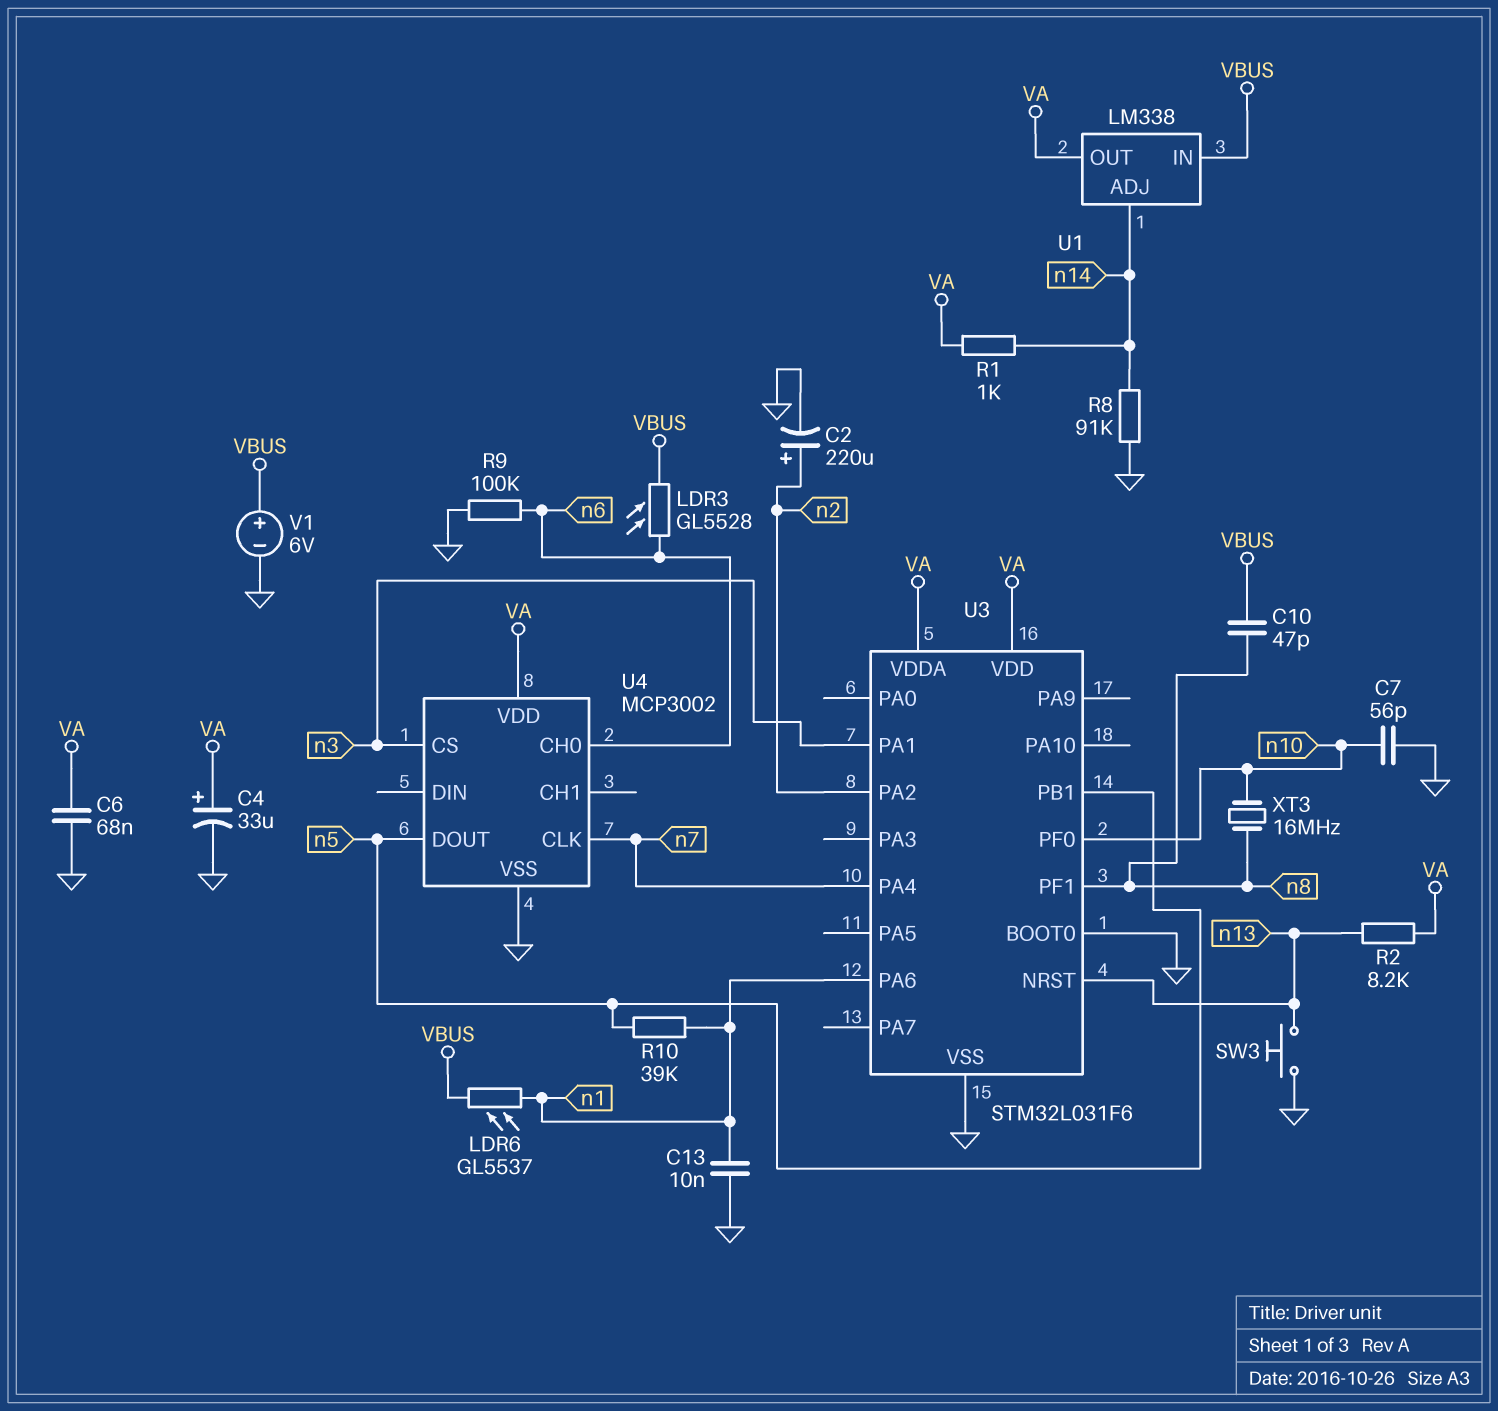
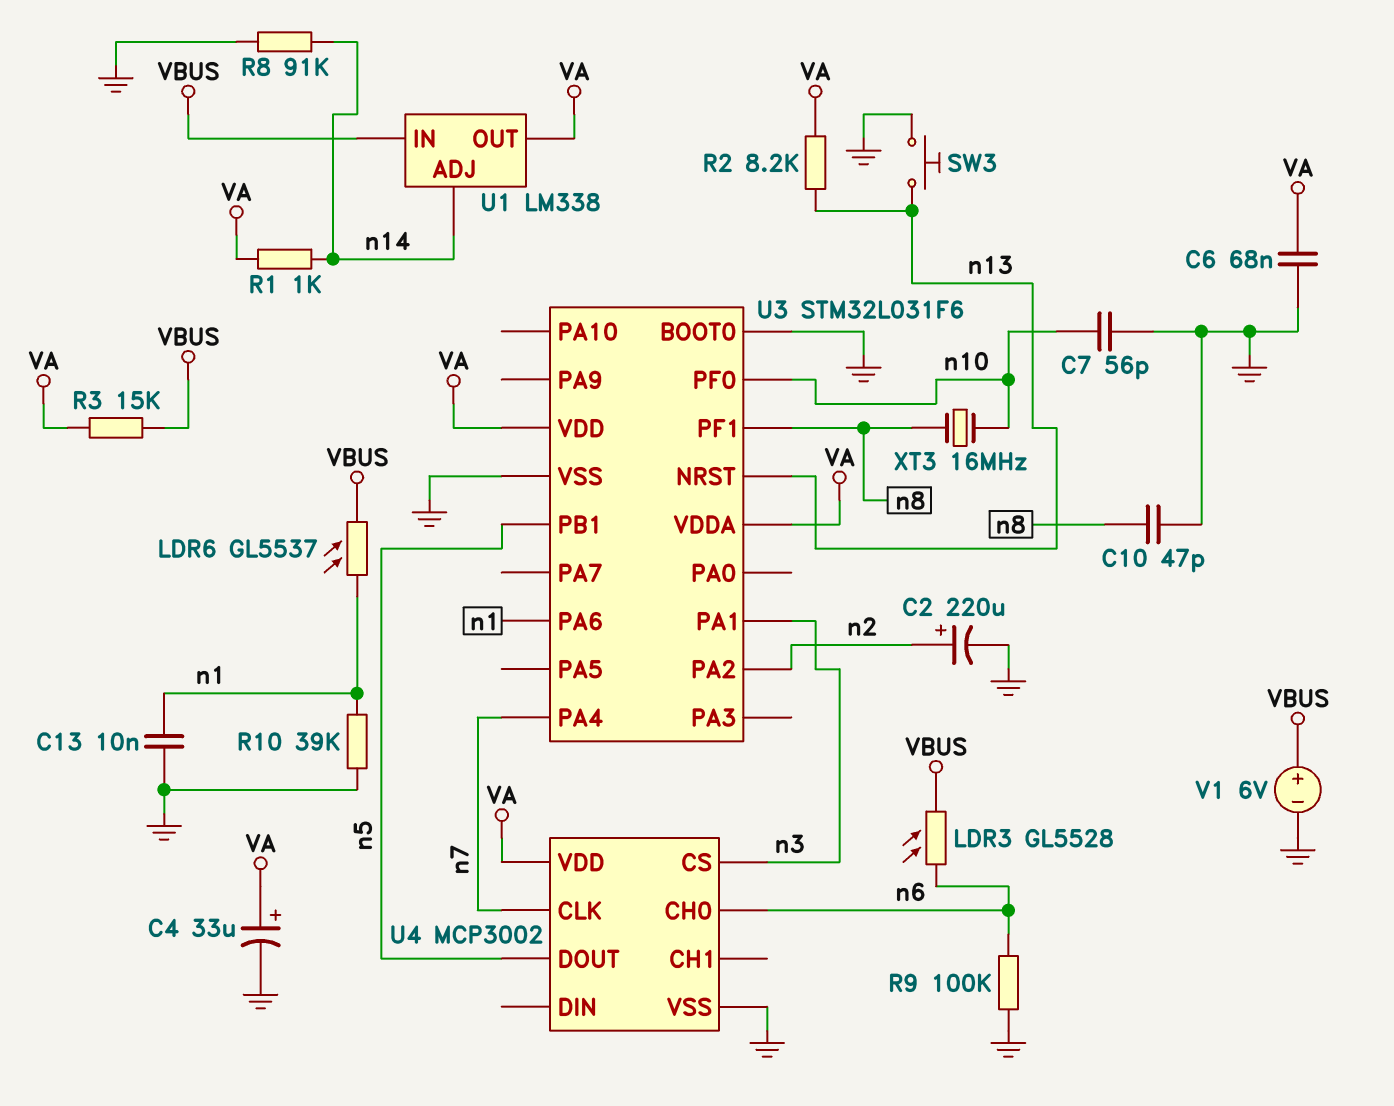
C10: 47pF (VBUS, n8) -> 47pF (GND, n8)
R3: none -> 15k (VA, VBUS)
R10: 39k (n1, n5) -> 39k (GND, n1)

